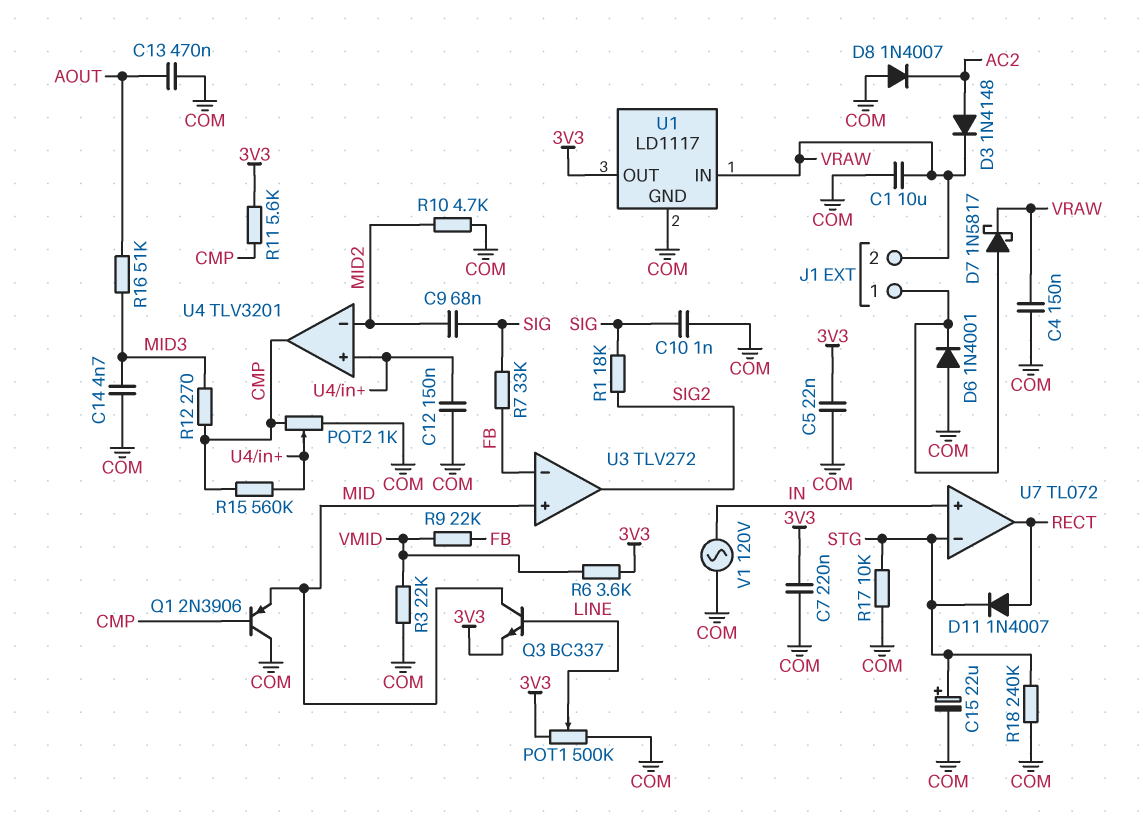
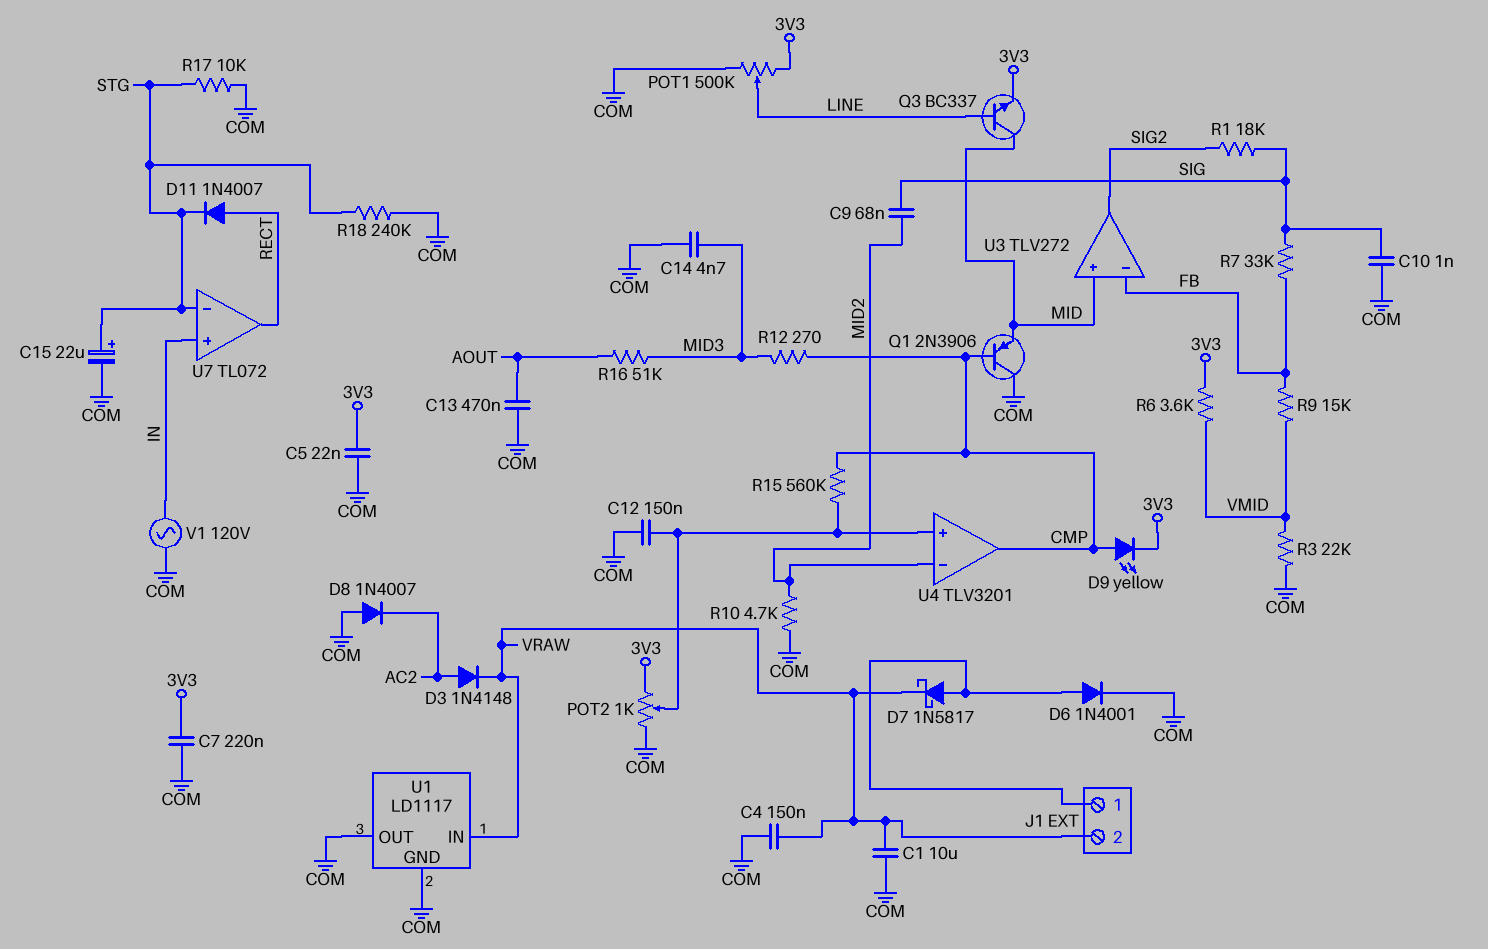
D6: diode 1N4001 (A COM, K J1/1) -> diode 1N4001 (A J1/1, K COM)
D9: none -> LED yellow (A CMP, K 3V3)
POT2: 1k (CMP, COM, wiper U4/in+) -> 1k (3V3, COM, wiper U4/in+)
R9: 22k (FB, VMID) -> 15k (FB, VMID)
R11: 5.6k (3V3, CMP) -> none
U1 pin OUT: 3V3 -> COM

